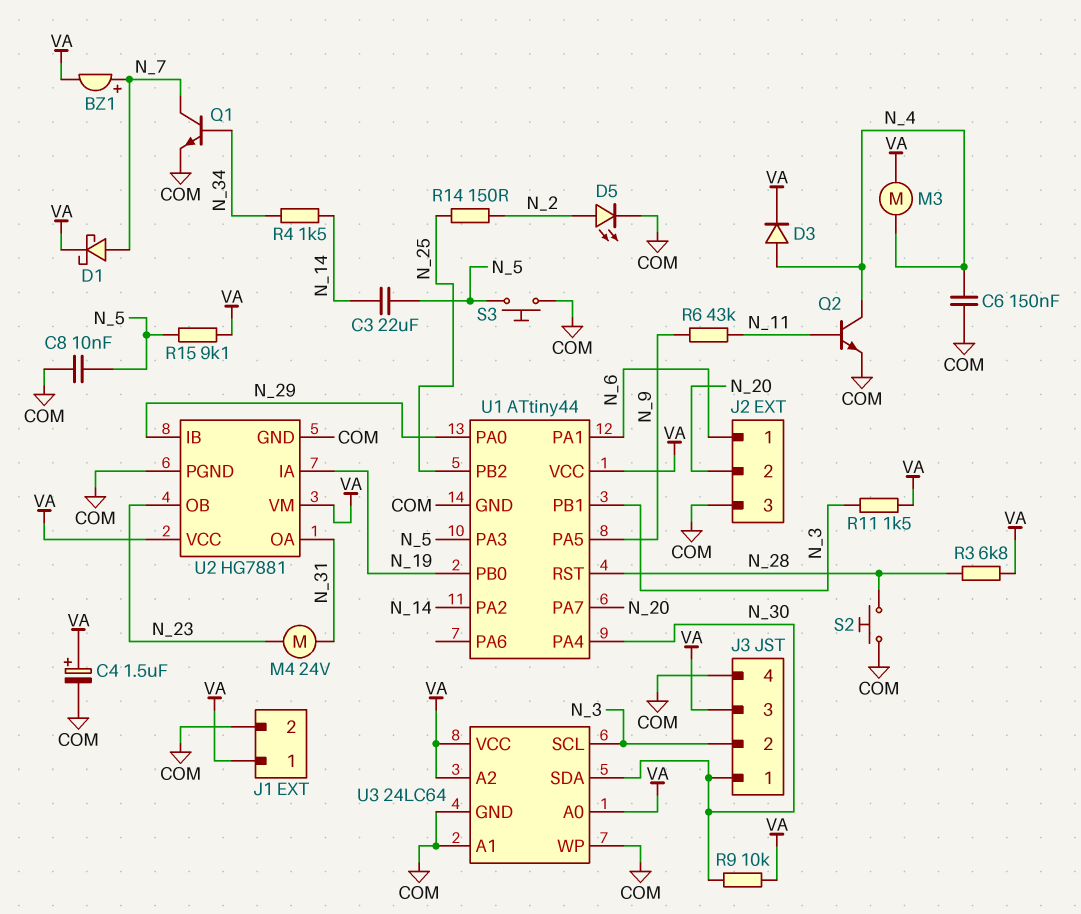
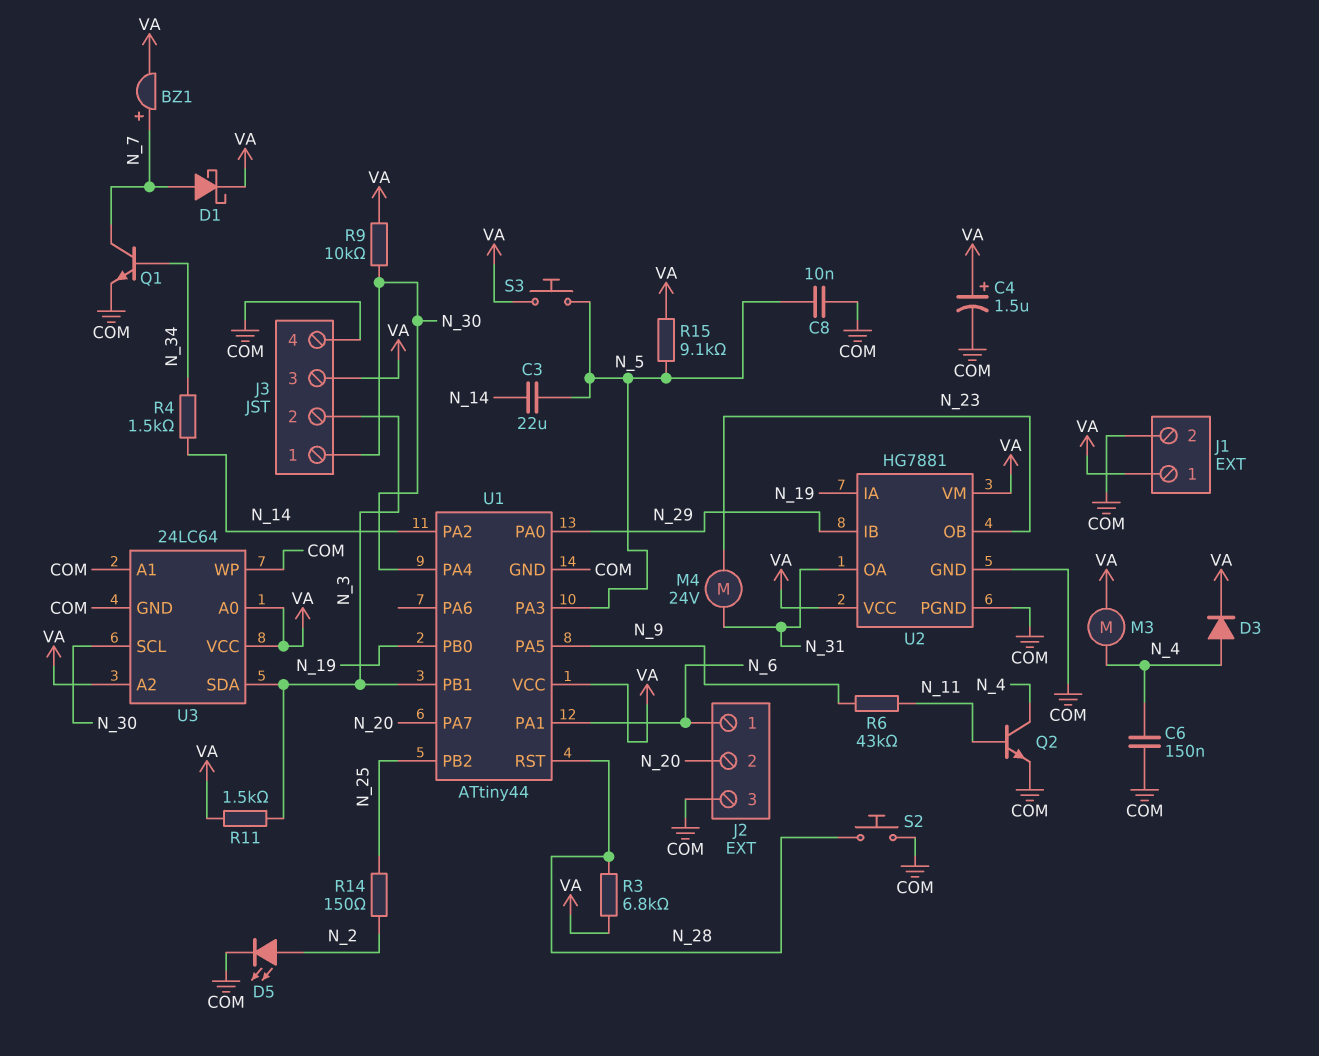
S3: button (COM, N_5) -> button (N_5, VA)
U3 pin SCL: N_3 -> N_30
U3 pin SDA: N_30 -> N_3

